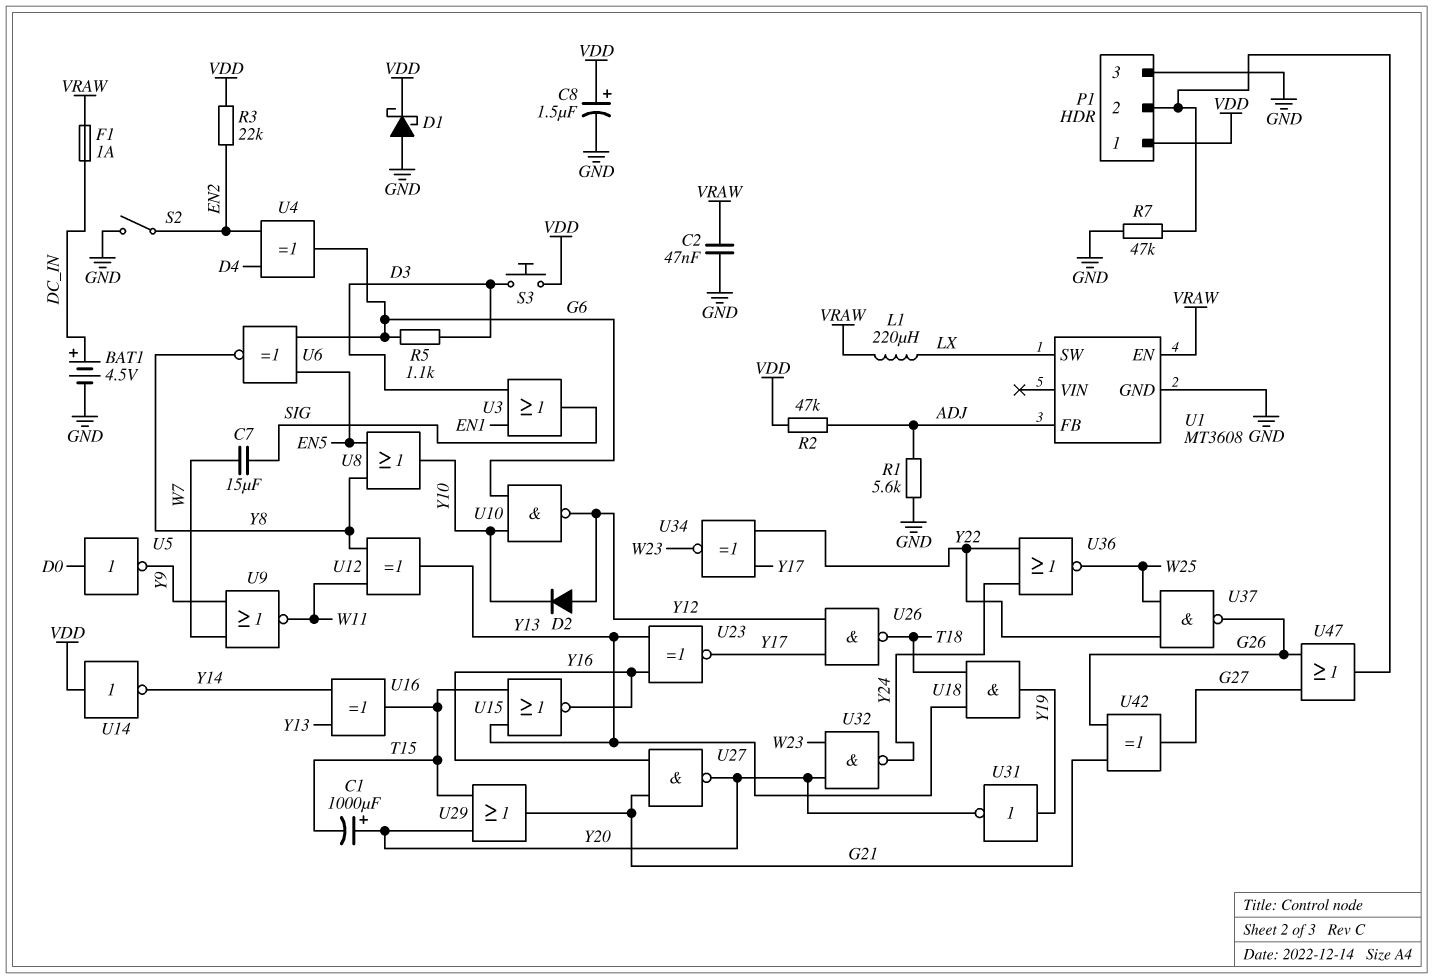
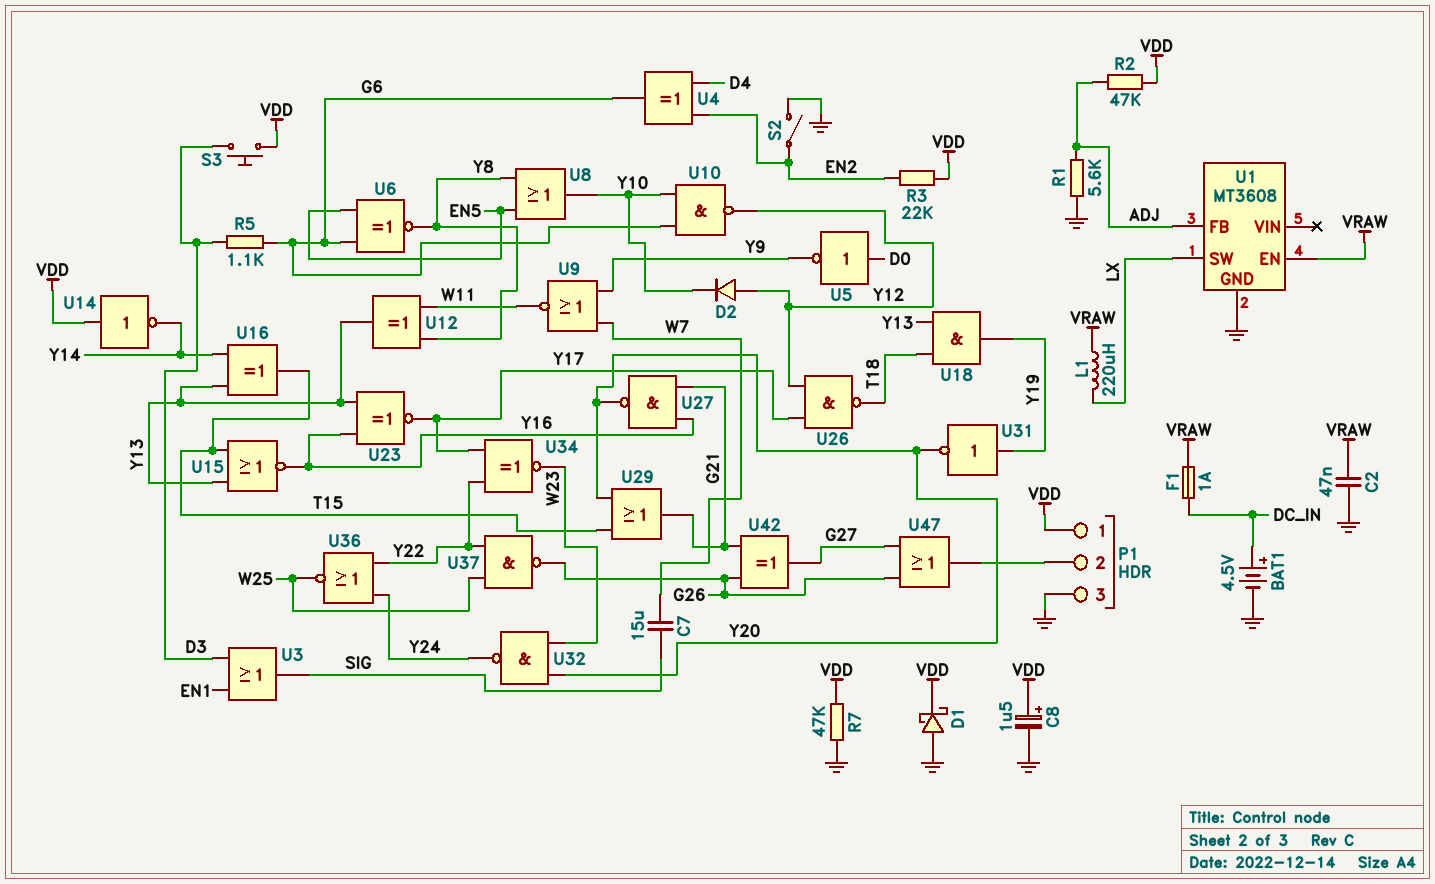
C1: 1000uF (plus Y20, minus T15) -> none
R7: 47k (GND, P1/2) -> 47k (GND, VDD)

